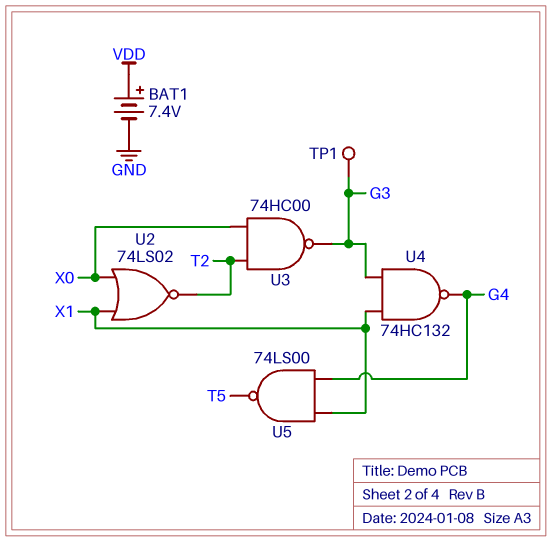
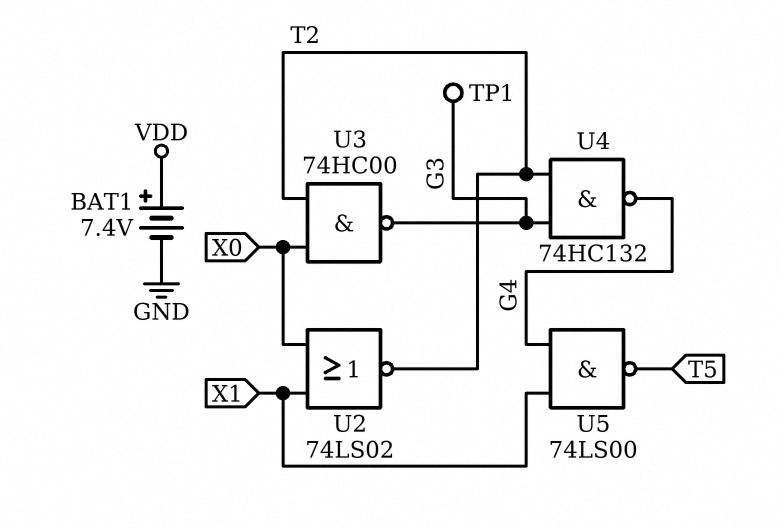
U4: NAND 74HC132 (in G3, in X1, out G4) -> NAND 74HC132 (in G3, in T2, out G4)

